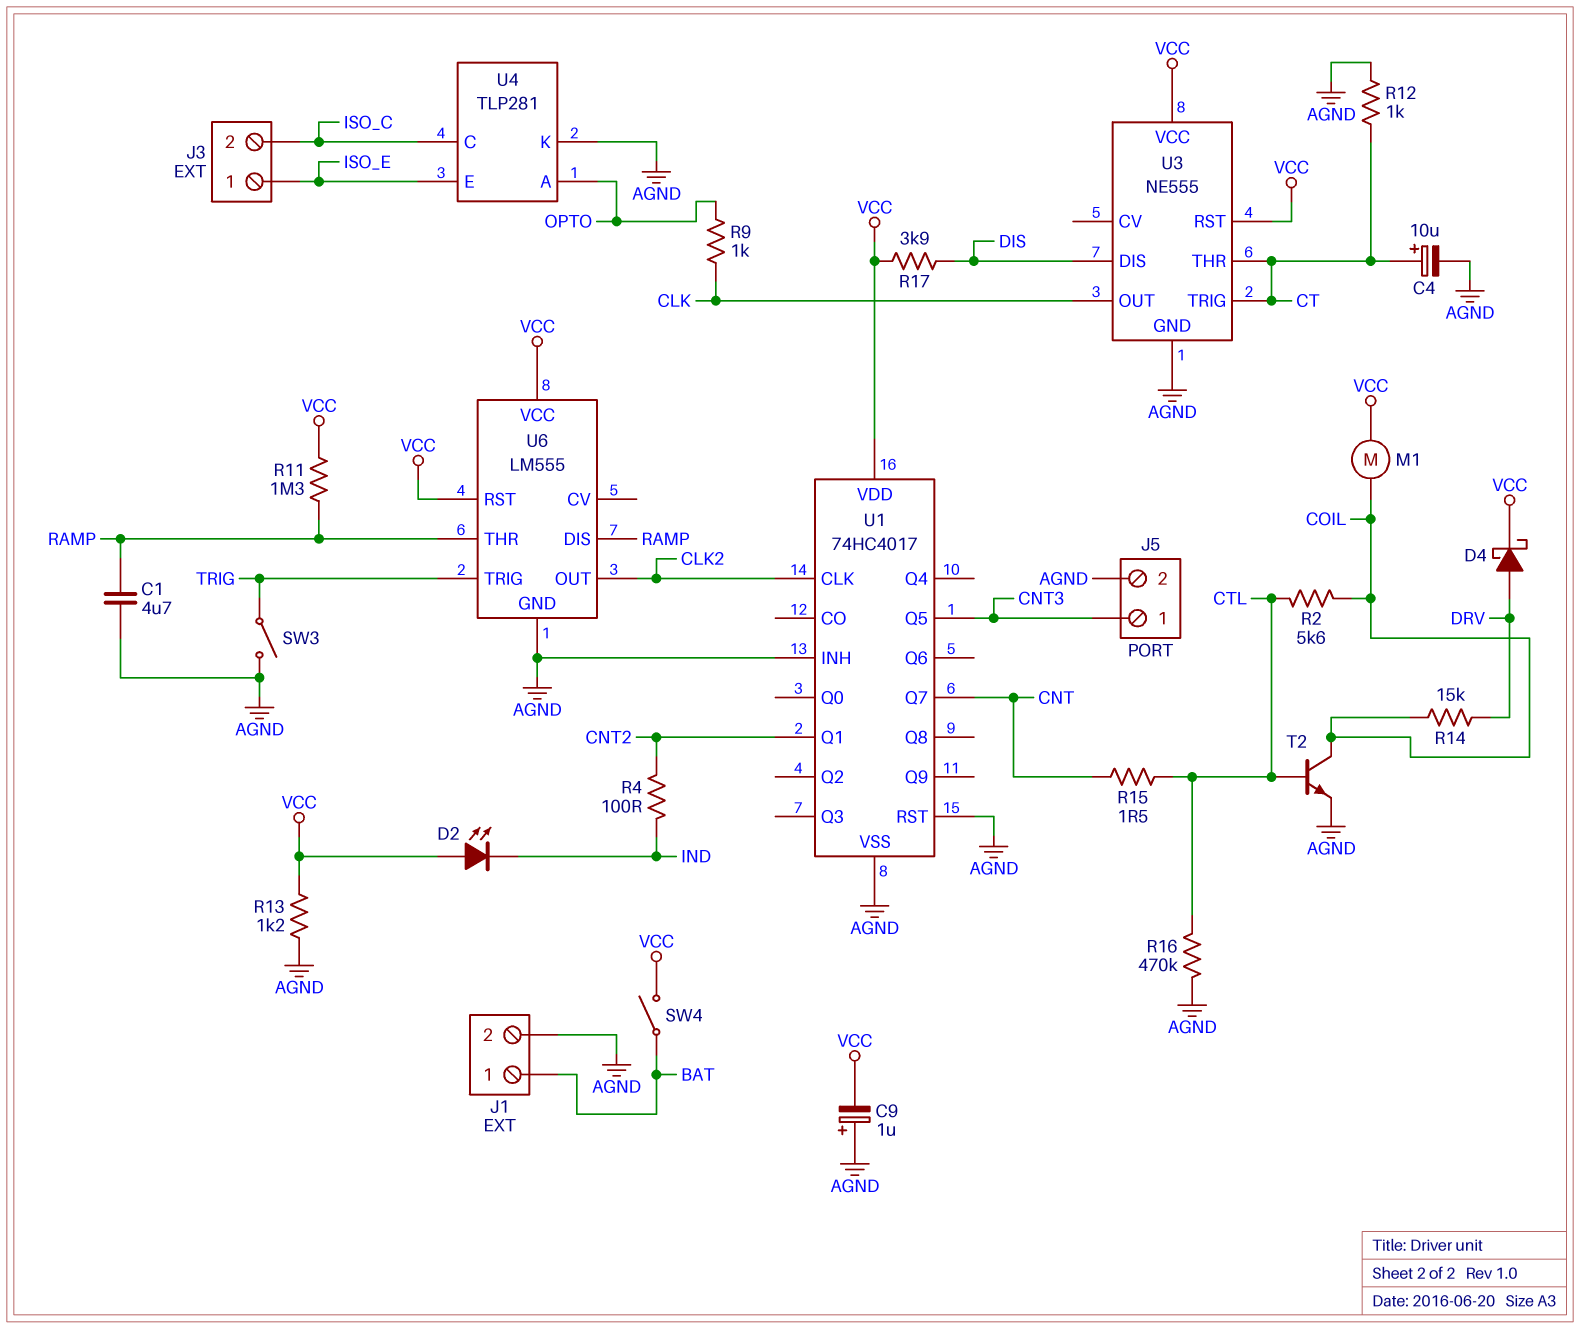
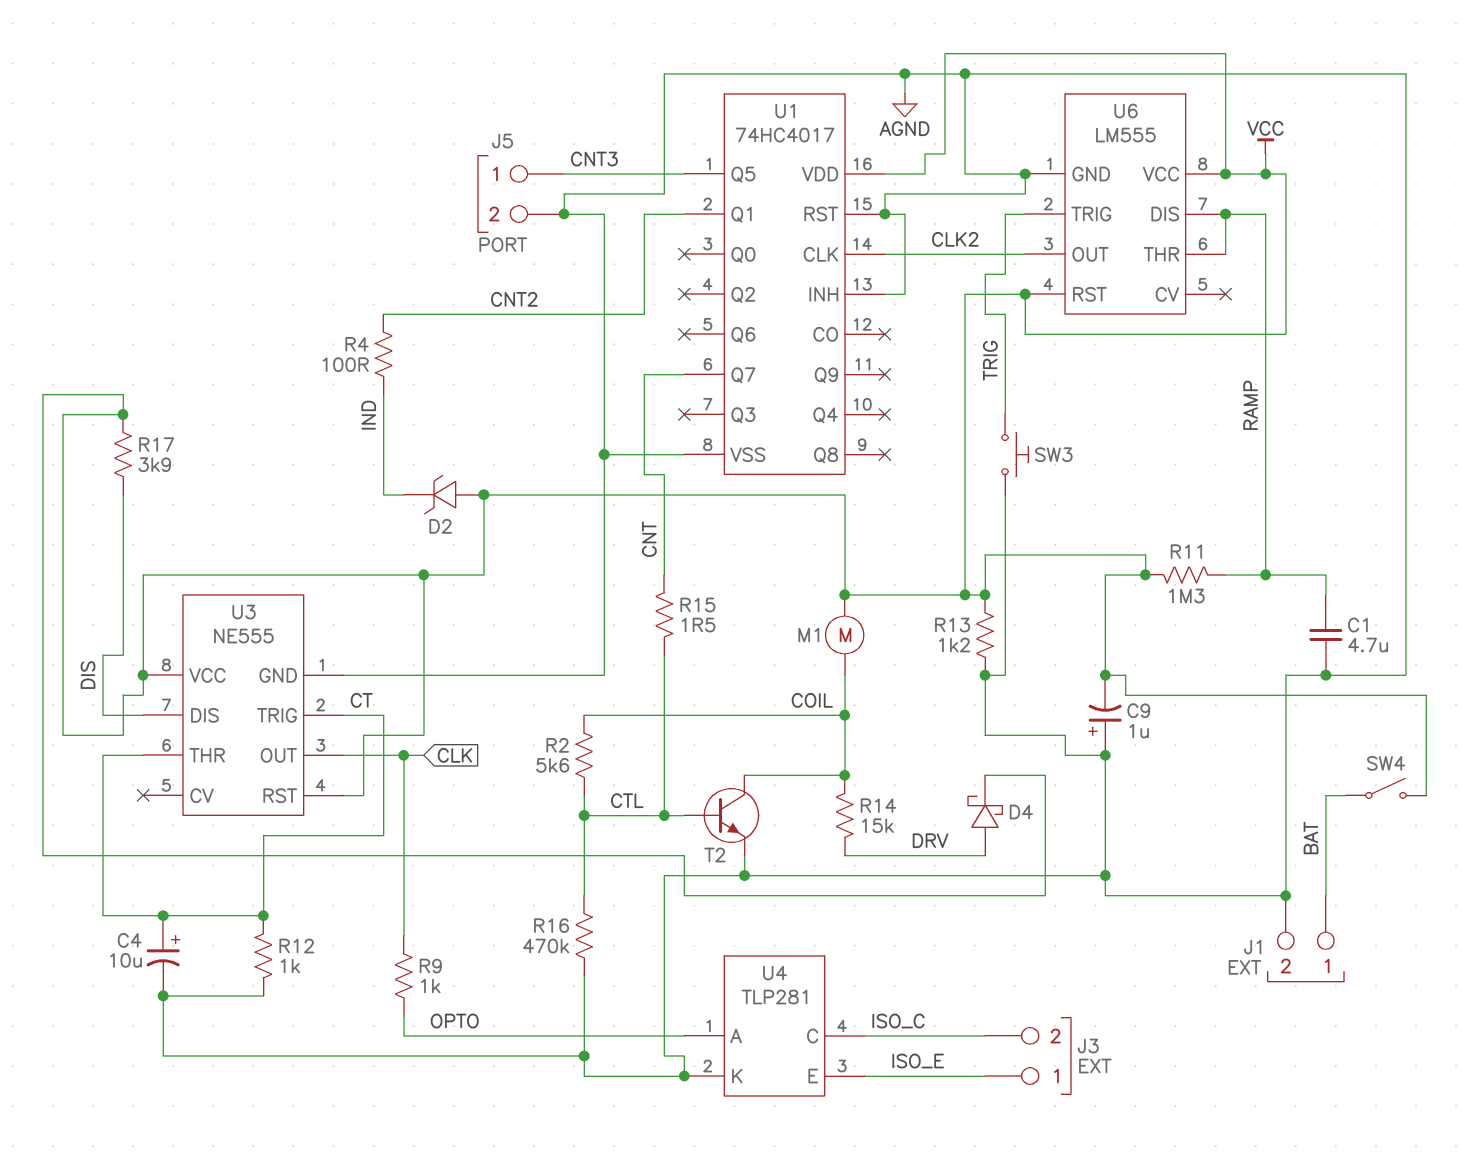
D2: LED (A VCC, K IND) -> zener (A VCC, K IND)
SW3: switch (AGND, TRIG) -> button (AGND, TRIG)

